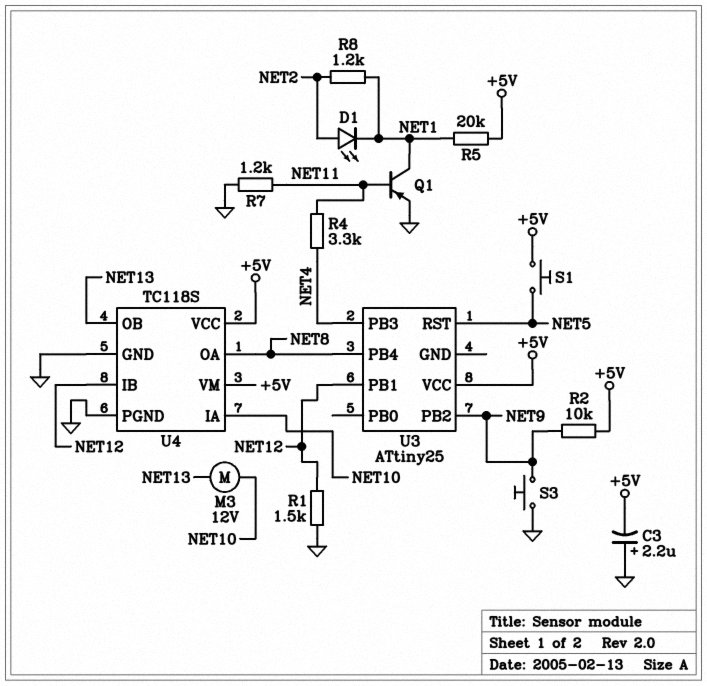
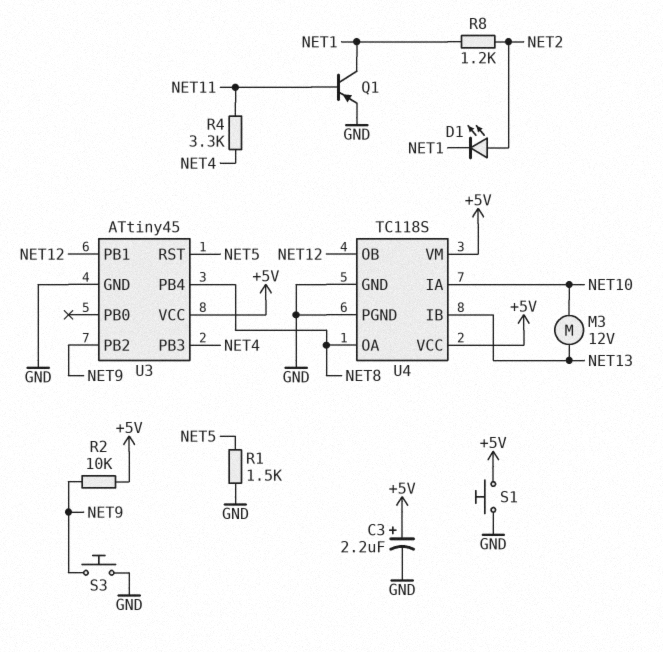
C3: 2.2uF (plus GND, minus +5V) -> 2.2uF (plus +5V, minus GND)
R1: 1.5k (GND, NET12) -> 1.5k (GND, NET5)
R5: 20k (+5V, NET1) -> none
R7: 1.2k (GND, NET11) -> none
S1: button (+5V, NET5) -> button (+5V, GND)
U3: ATtiny25 -> ATtiny45
U3 pin GND: none -> GND
U4 pin IB: NET12 -> NET13
U4 pin OB: NET13 -> NET12

